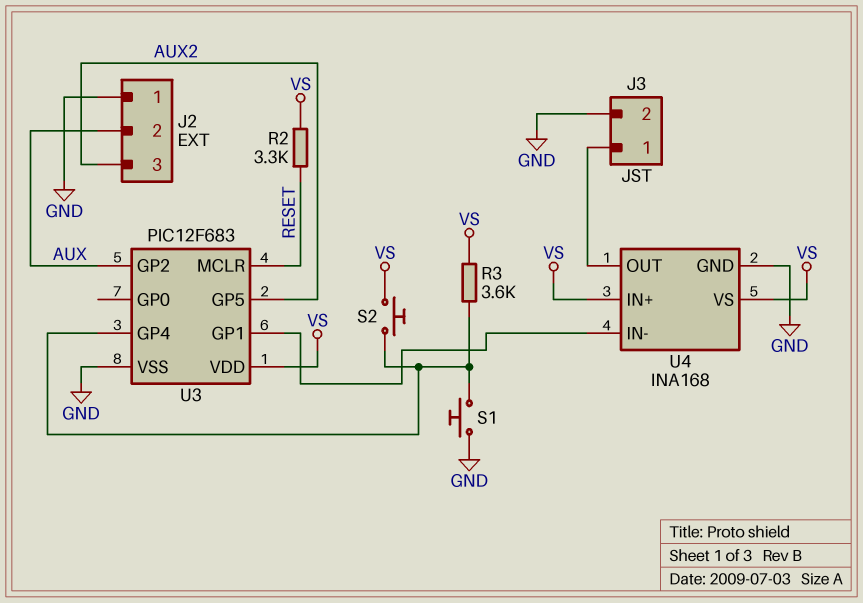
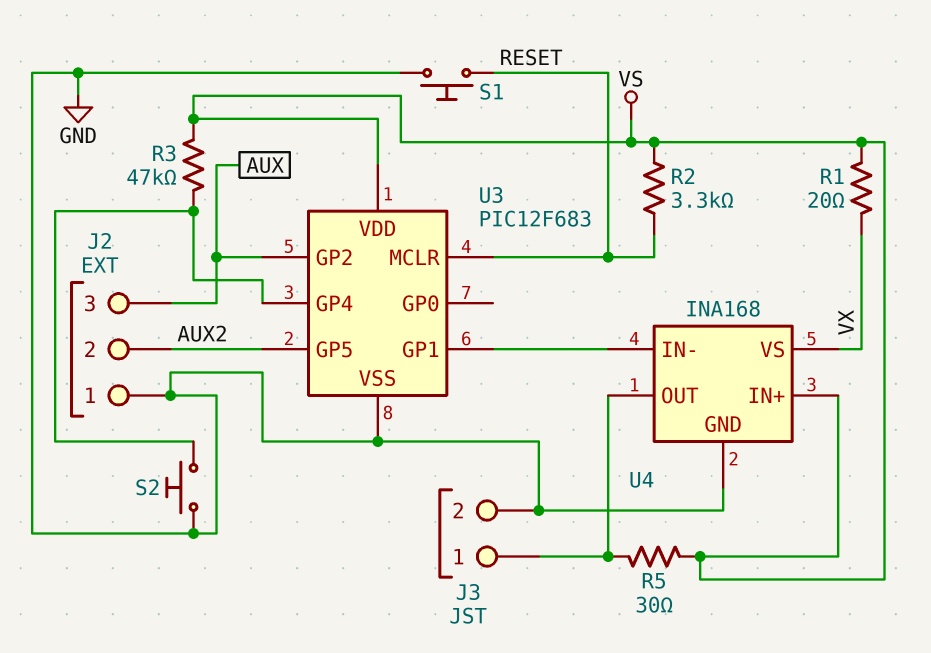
J2 pin 2: AUX -> AUX2
J2 pin 3: AUX2 -> AUX
R1: none -> 20 (VS, VX)
R3: 3.6k (U3/GP4, VS) -> 47k (U3/GP4, VS)
R5: none -> 30 (J3/1, VS)
S1: button (GND, U3/GP4) -> button (GND, RESET)
S2: button (U3/GP4, VS) -> button (GND, U3/GP4)
U4 pin VS: VS -> VX

